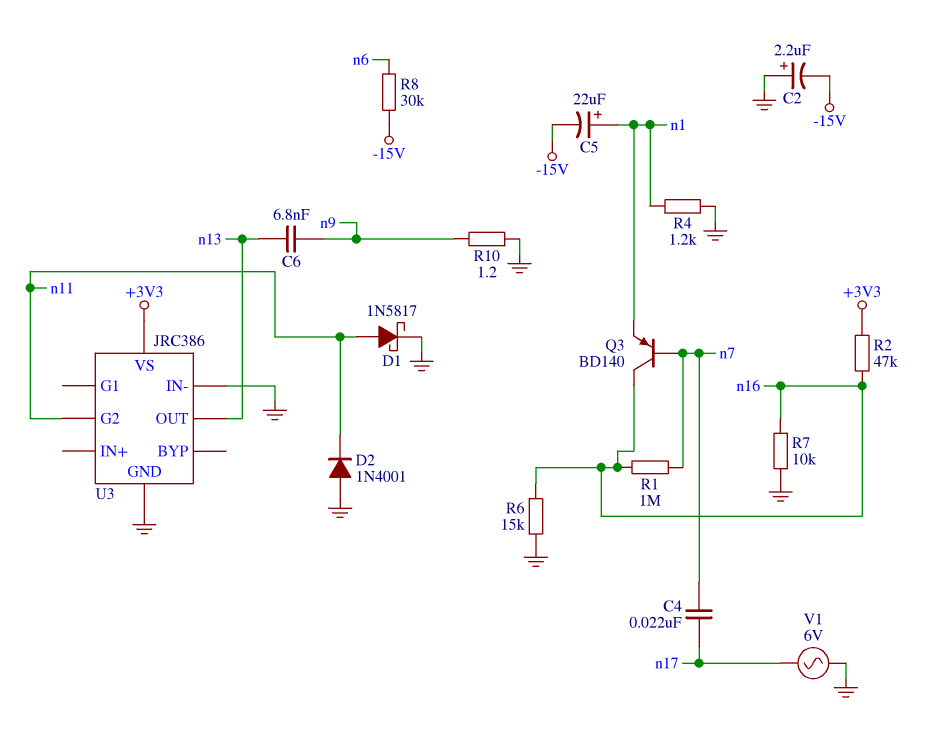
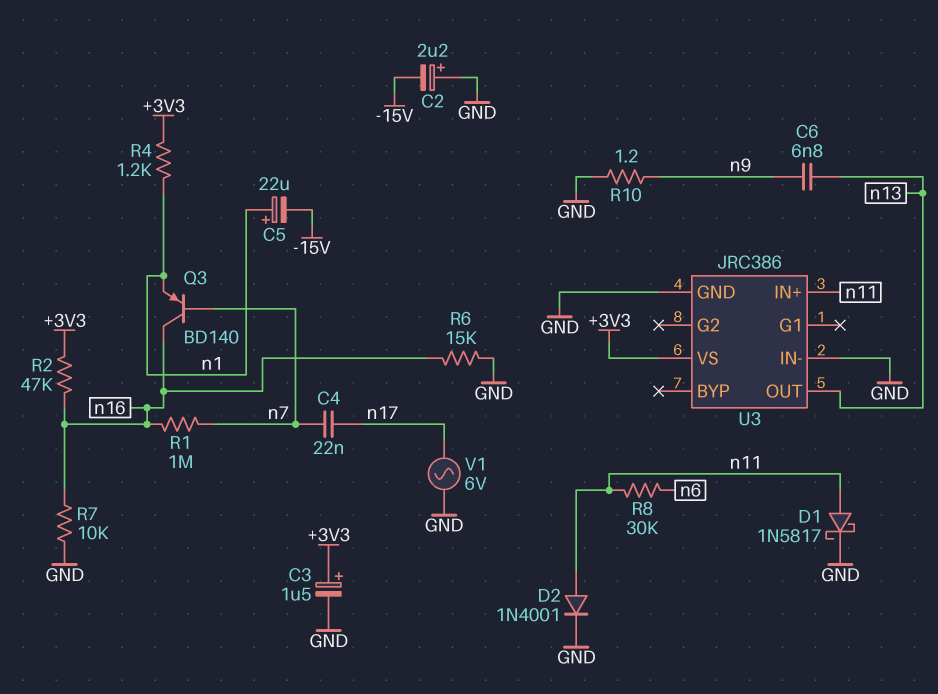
C3: none -> 1.5uF (plus +3V3, minus GND)
D2: diode 1N4001 (A GND, K n11) -> diode 1N4001 (A n11, K GND)
R4: 1.2k (GND, n1) -> 1.2k (+3V3, n1)
R8: 30k (-15V, n6) -> 30k (n6, n11)
U3 pin G2: n11 -> none
U3 pin IN+: none -> n11

